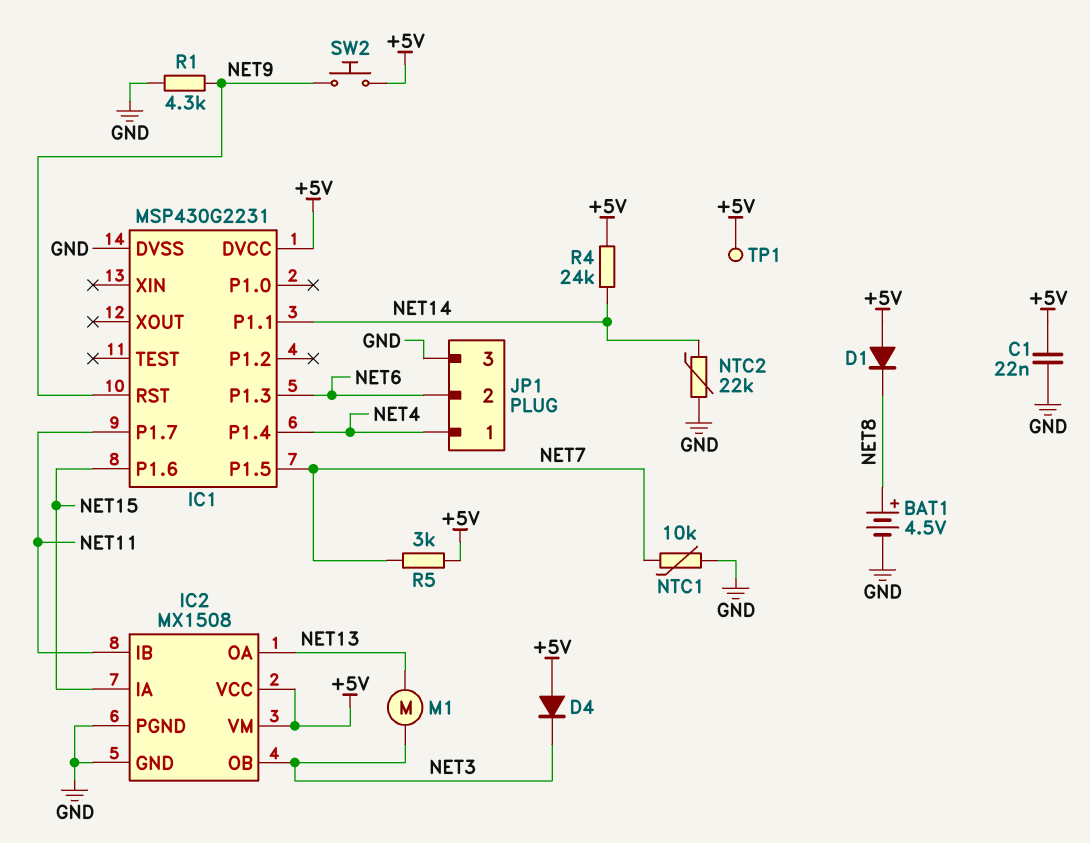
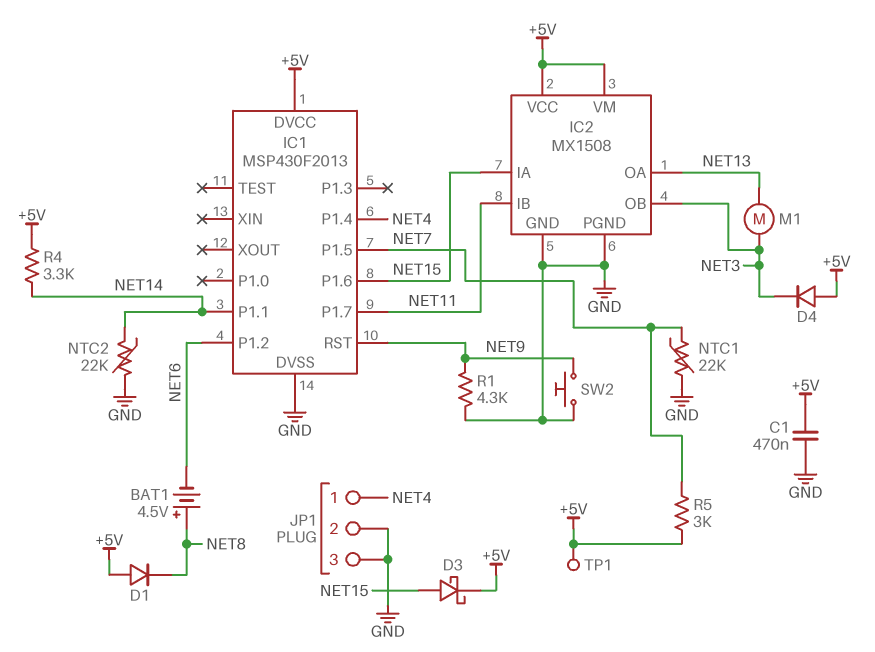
BAT1: 4.5V (plus NET8, minus GND) -> 4.5V (plus NET8, minus NET6)
C1: 22nF (+5V, GND) -> 470nF (+5V, GND)
D3: none -> schottky (A NET15, K +5V)
IC1: MSP430G2231 -> MSP430F2013
IC1 pin P1.2: none -> NET6
IC1 pin P1.3: NET6 -> none
JP1 pin 2: NET6 -> GND
NTC1: 10k (GND, NET7) -> 22k (GND, NET7)
R4: 24k (+5V, NET14) -> 3.3k (+5V, NET14)
SW2: button (+5V, NET9) -> button (GND, NET9)

